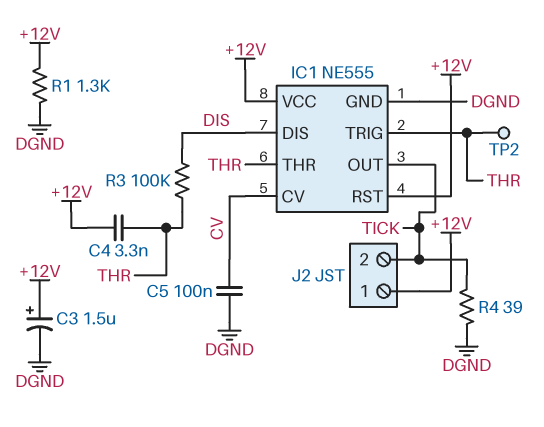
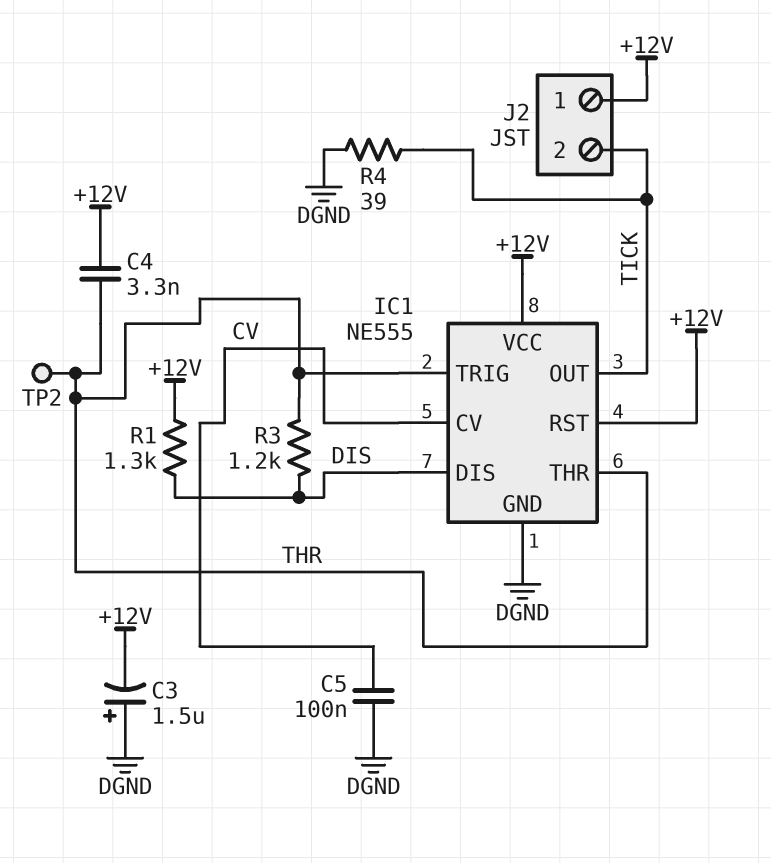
C3: 1.5uF (plus +12V, minus DGND) -> 1.5uF (plus DGND, minus +12V)
R1: 1.3k (+12V, DGND) -> 1.3k (+12V, DIS)
R3: 100k (DIS, THR) -> 1.2k (DIS, THR)

